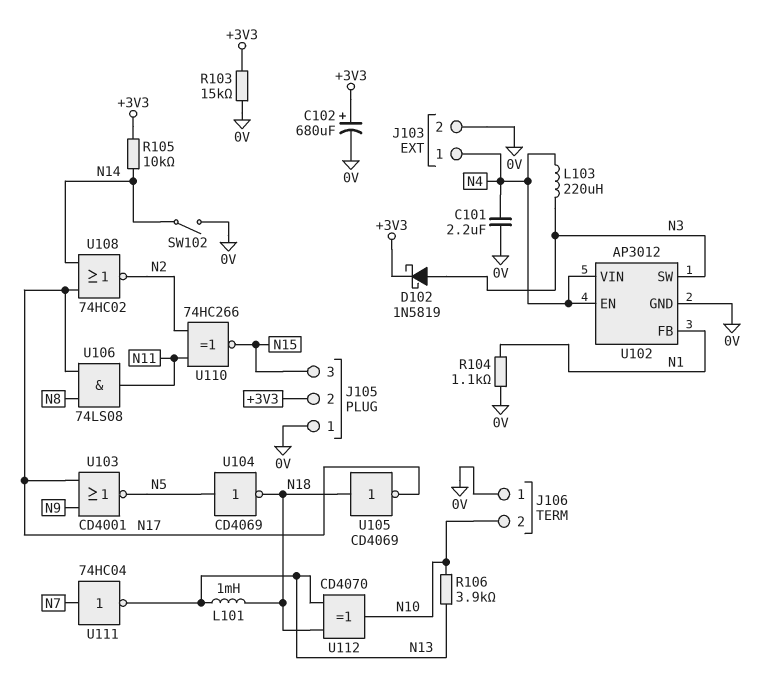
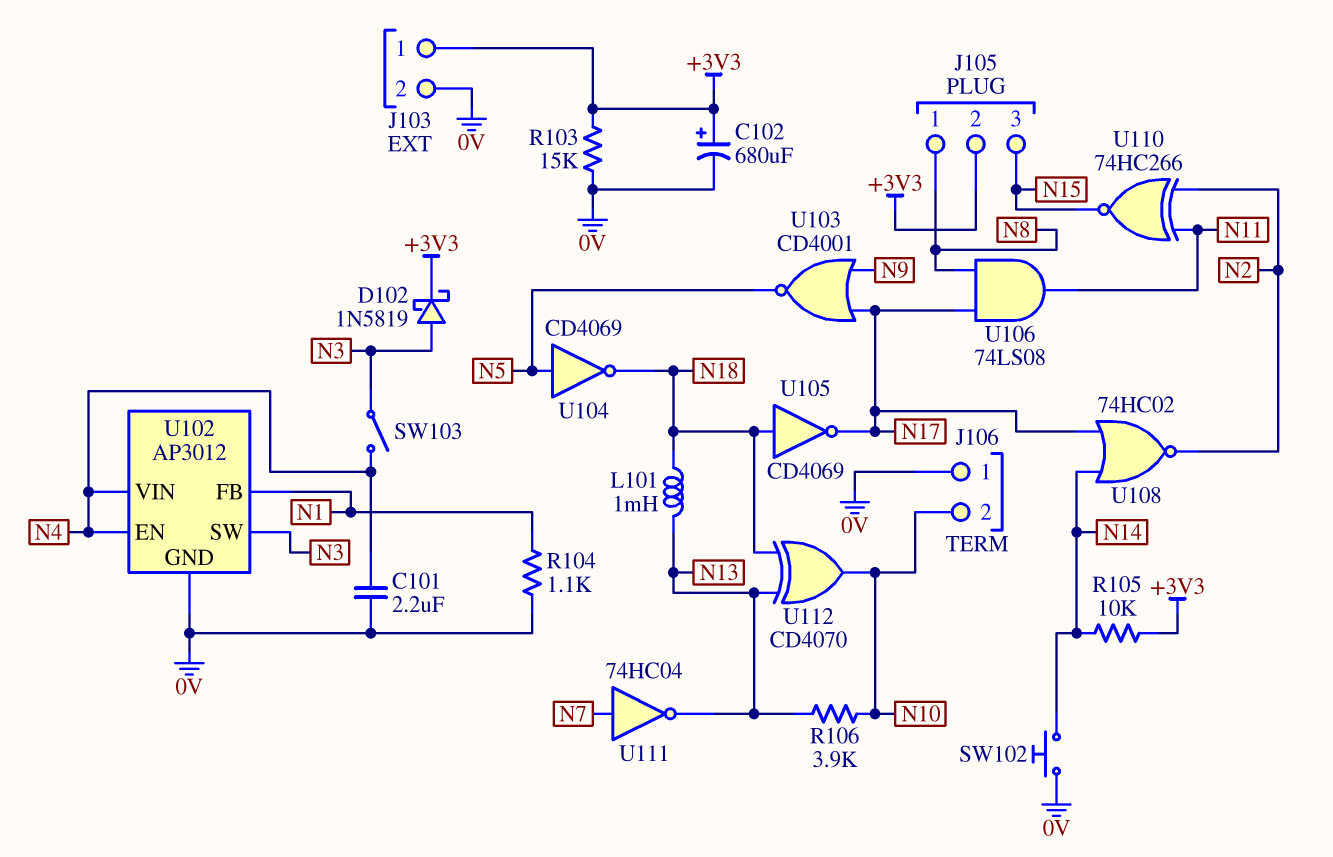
J103 pin 1: N4 -> +3V3
J105 pin 1: 0V -> N8
L103: 220uH (N3, N4) -> none
SW102: switch (0V, N14) -> button (0V, N14)
SW103: none -> switch (N3, N4)

